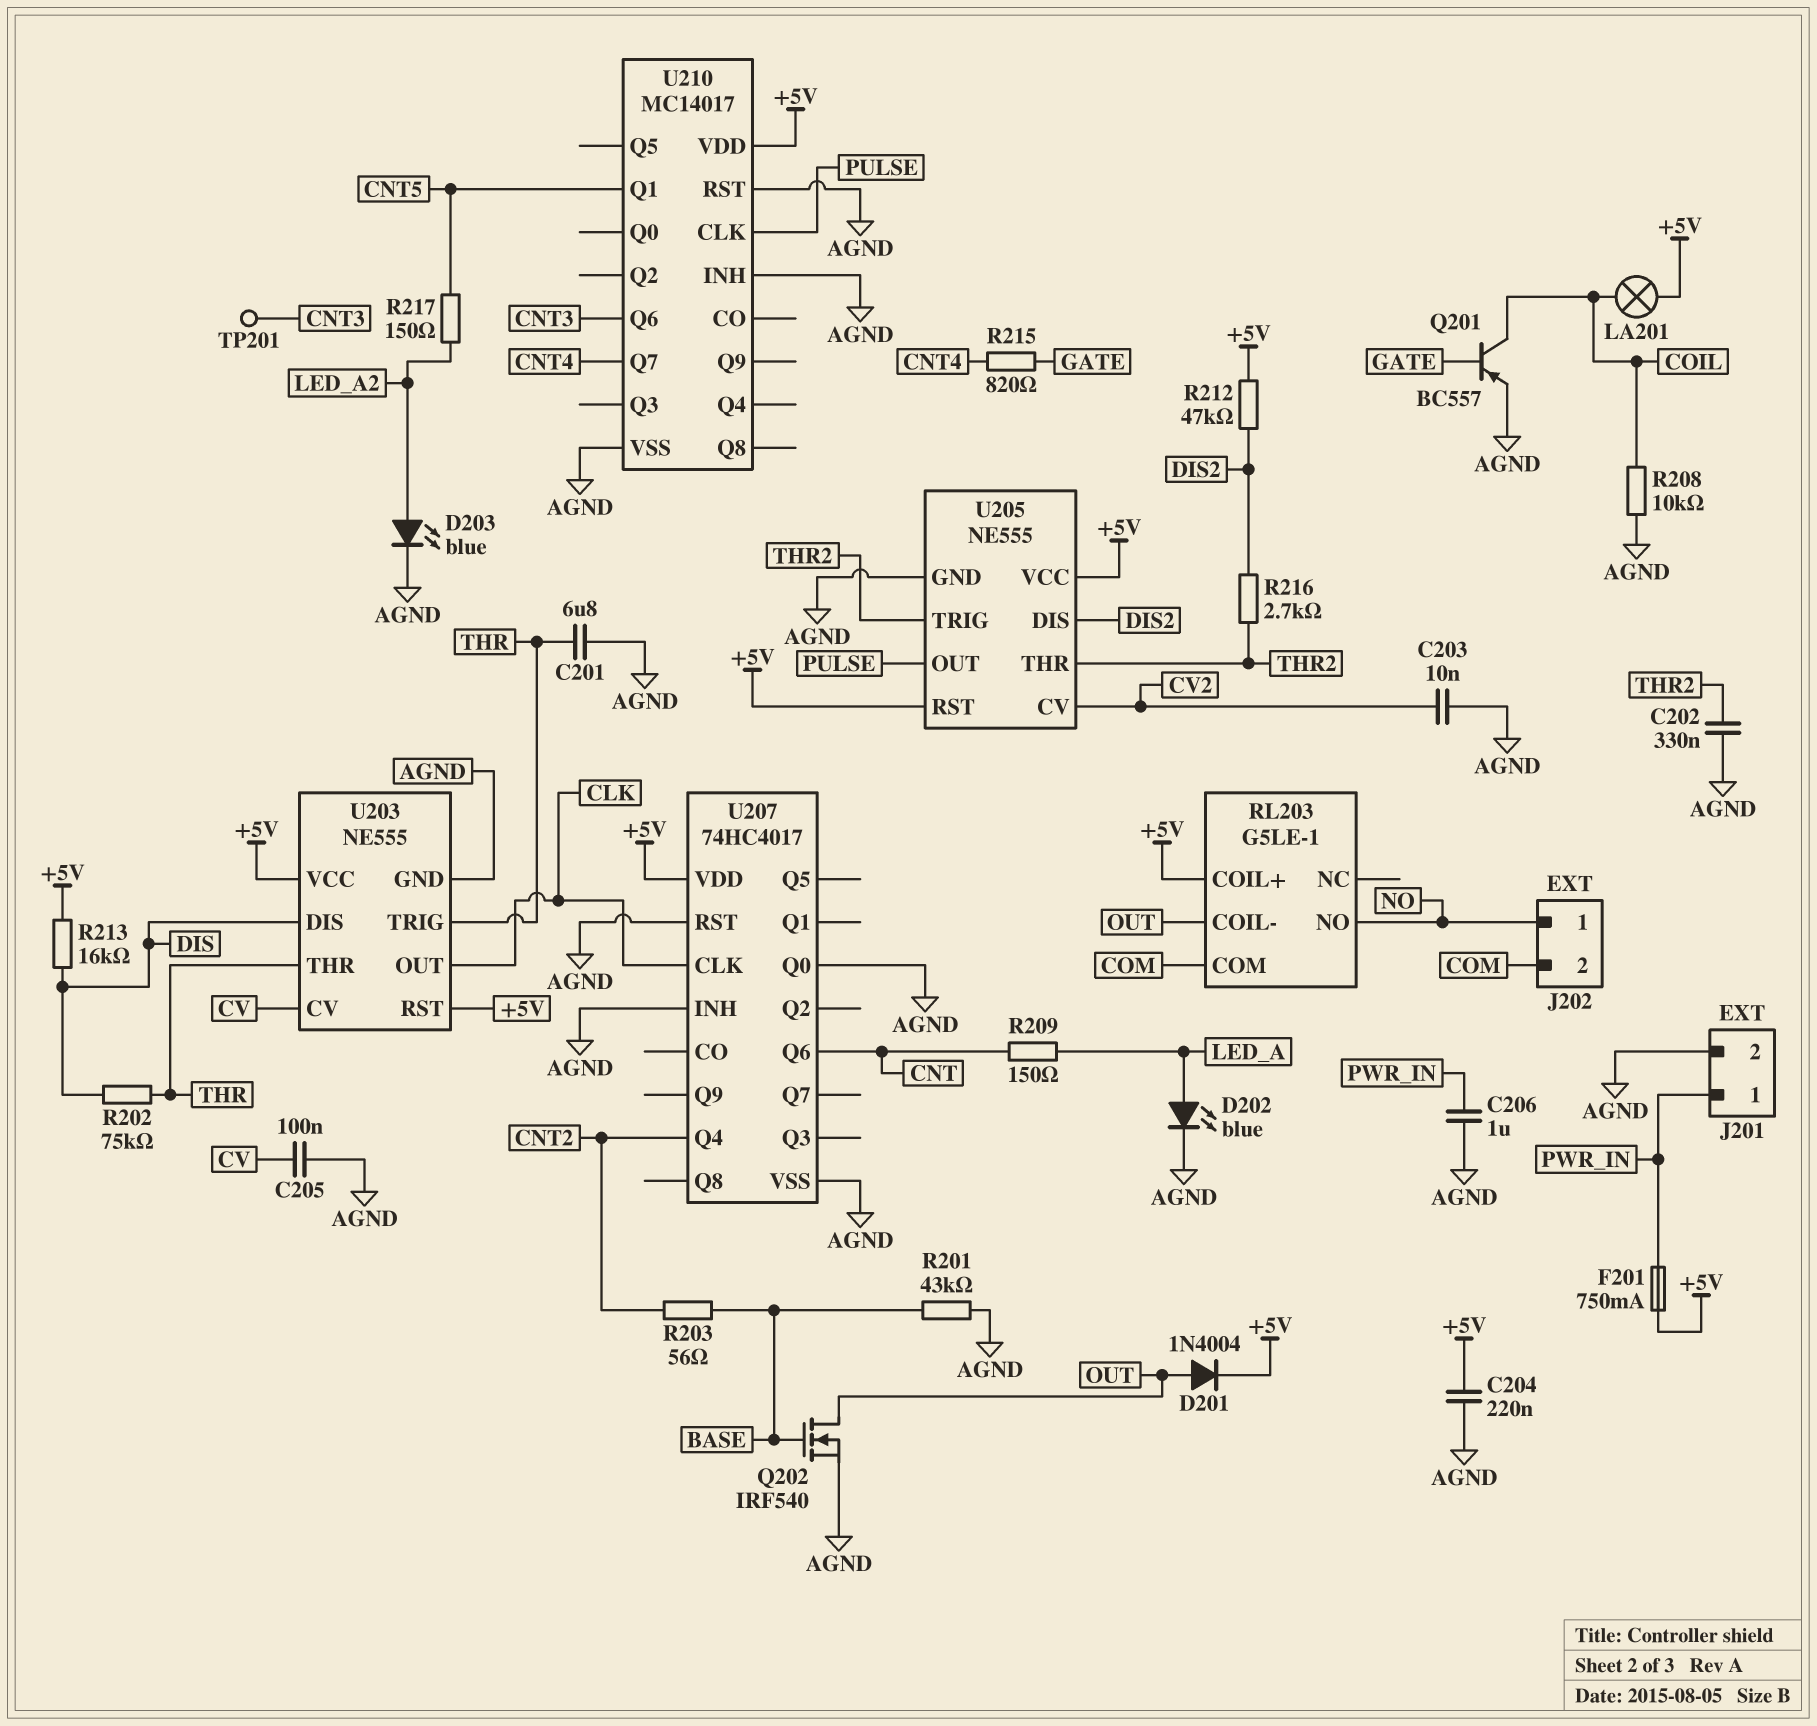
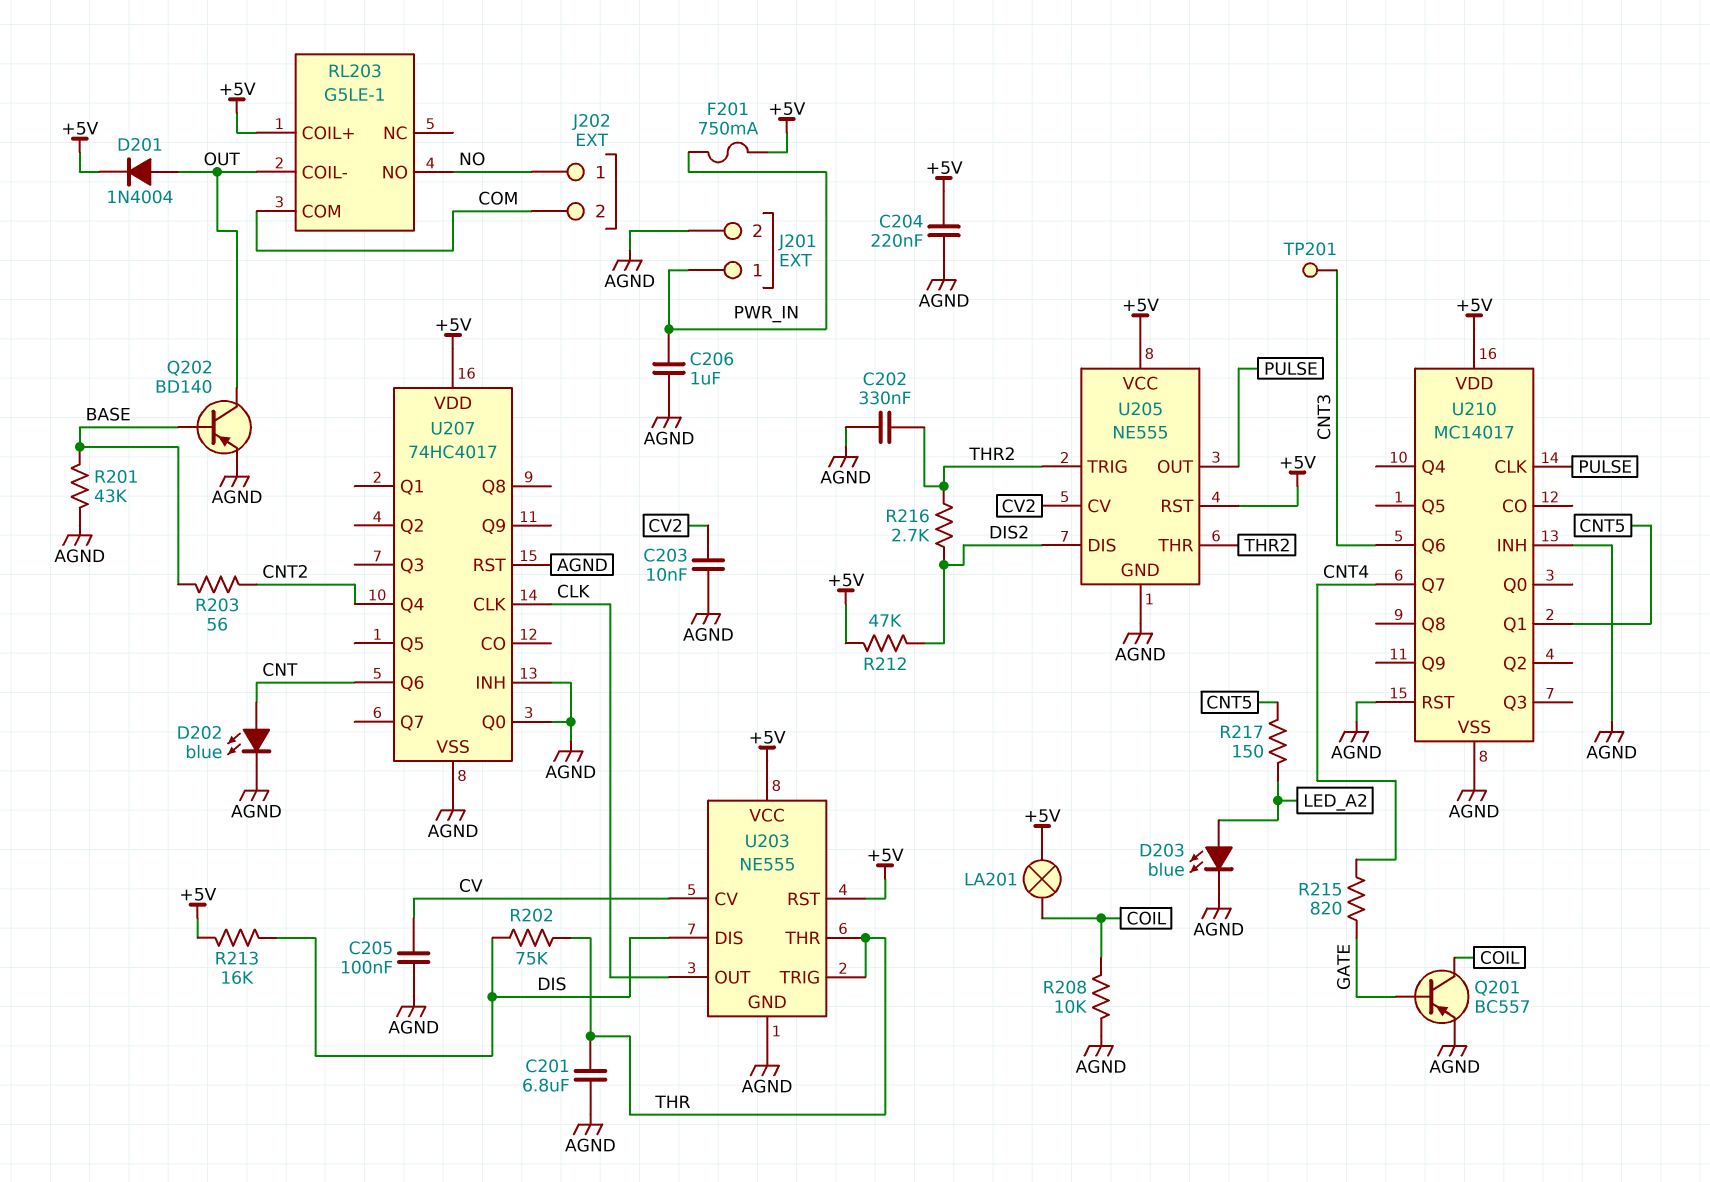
D202: LED blue (A LED_A, K AGND) -> LED blue (A CNT, K AGND)
Q202: NMOS IRF540 (G BASE, D OUT, S AGND) -> PNP BD140 (B BASE, C OUT, E AGND)
R209: 150 (CNT, LED_A) -> none

